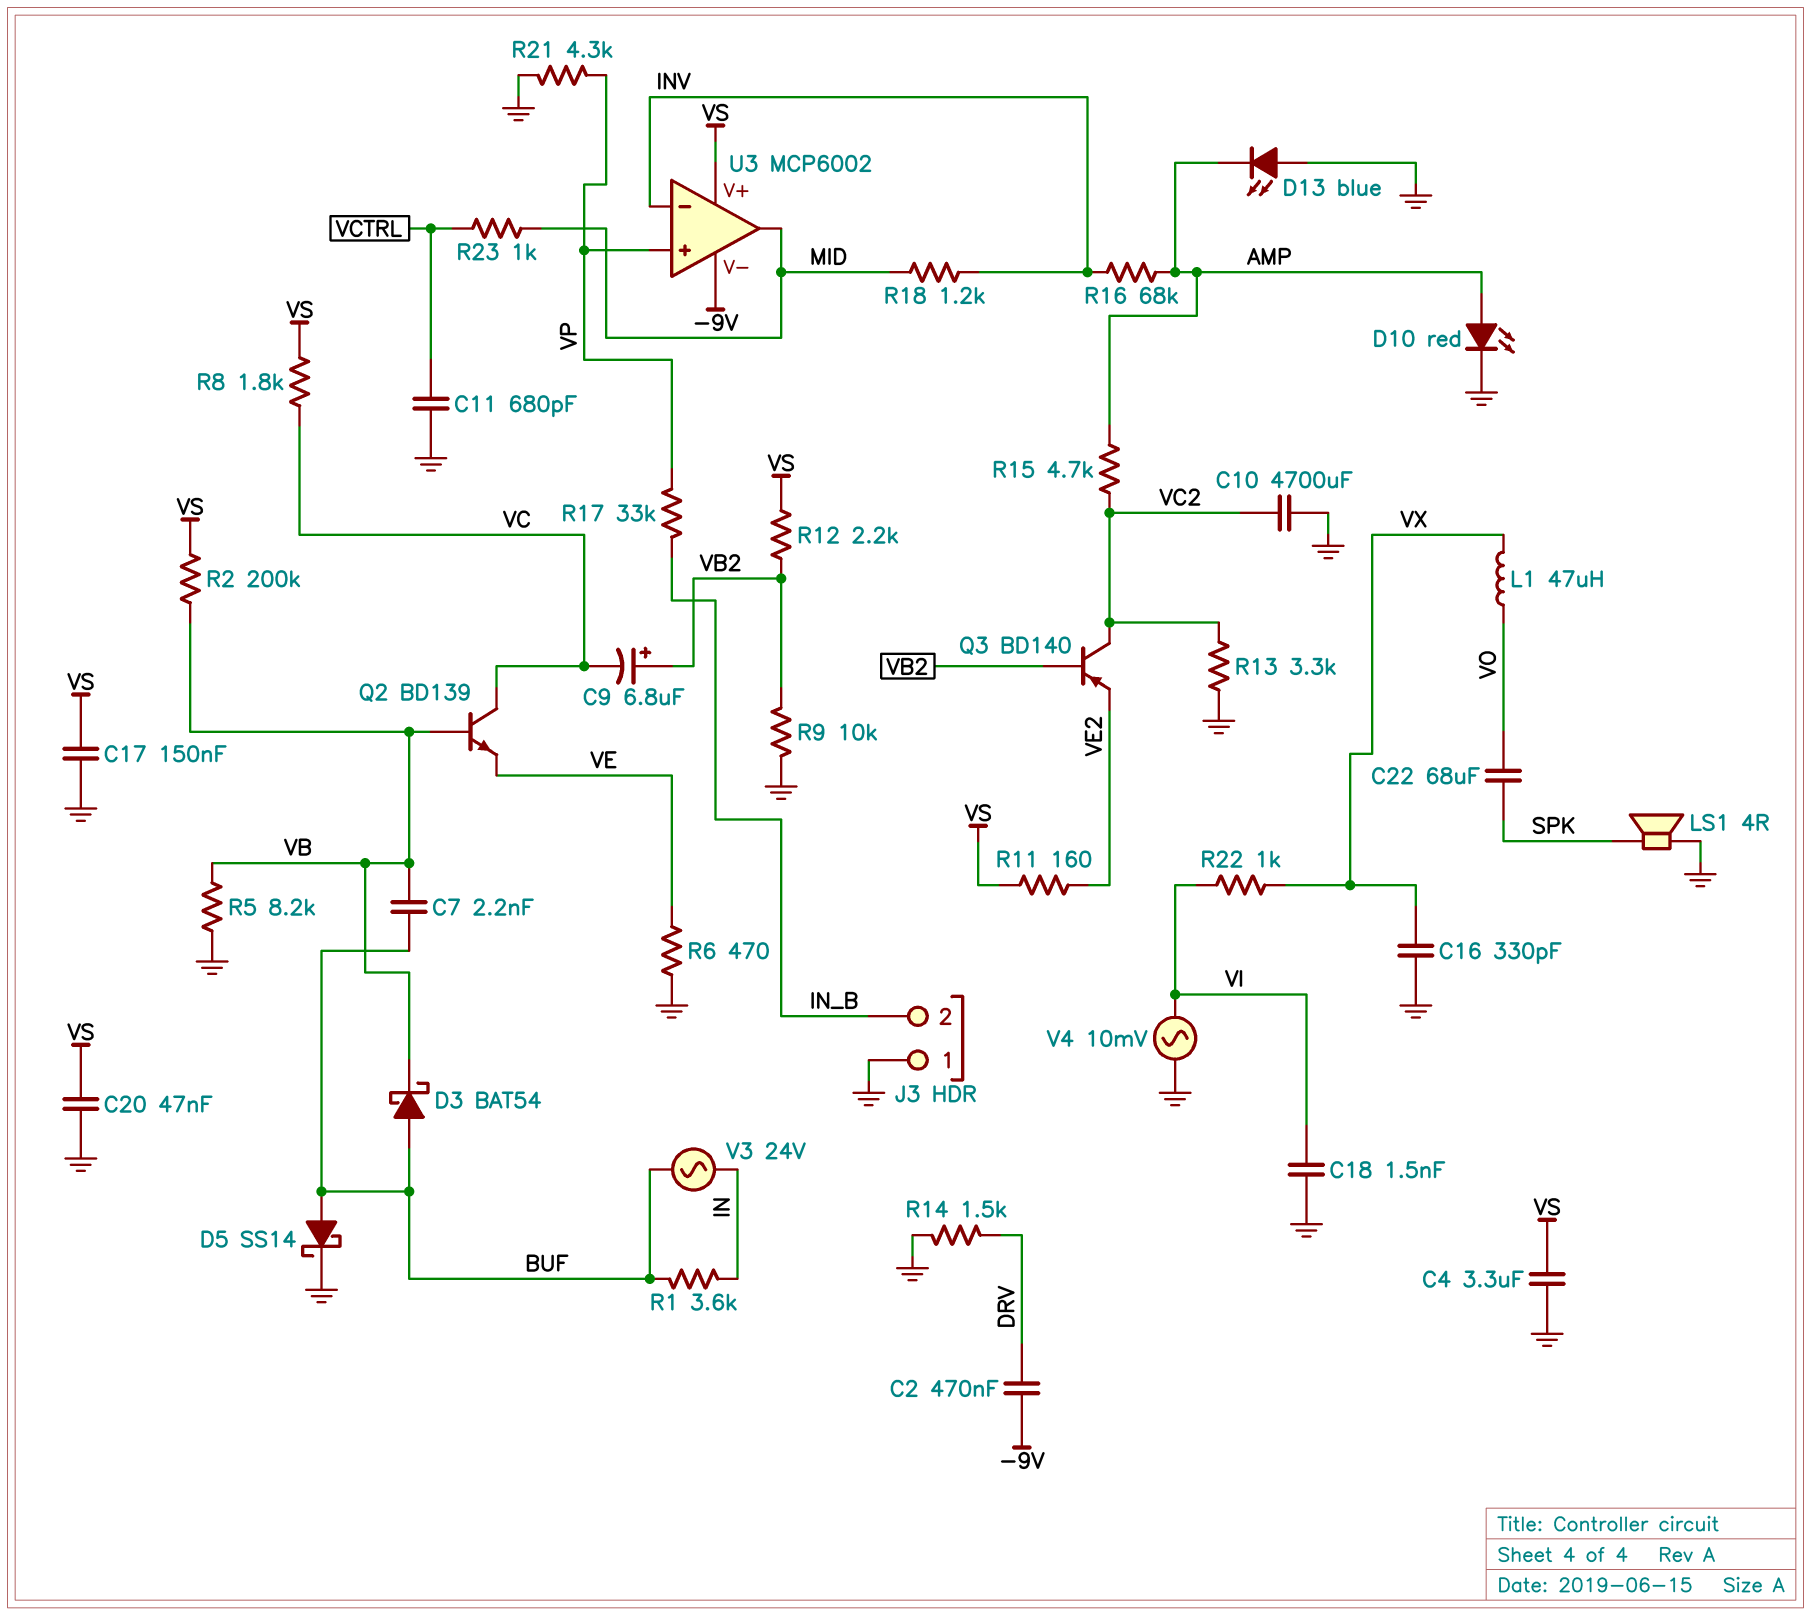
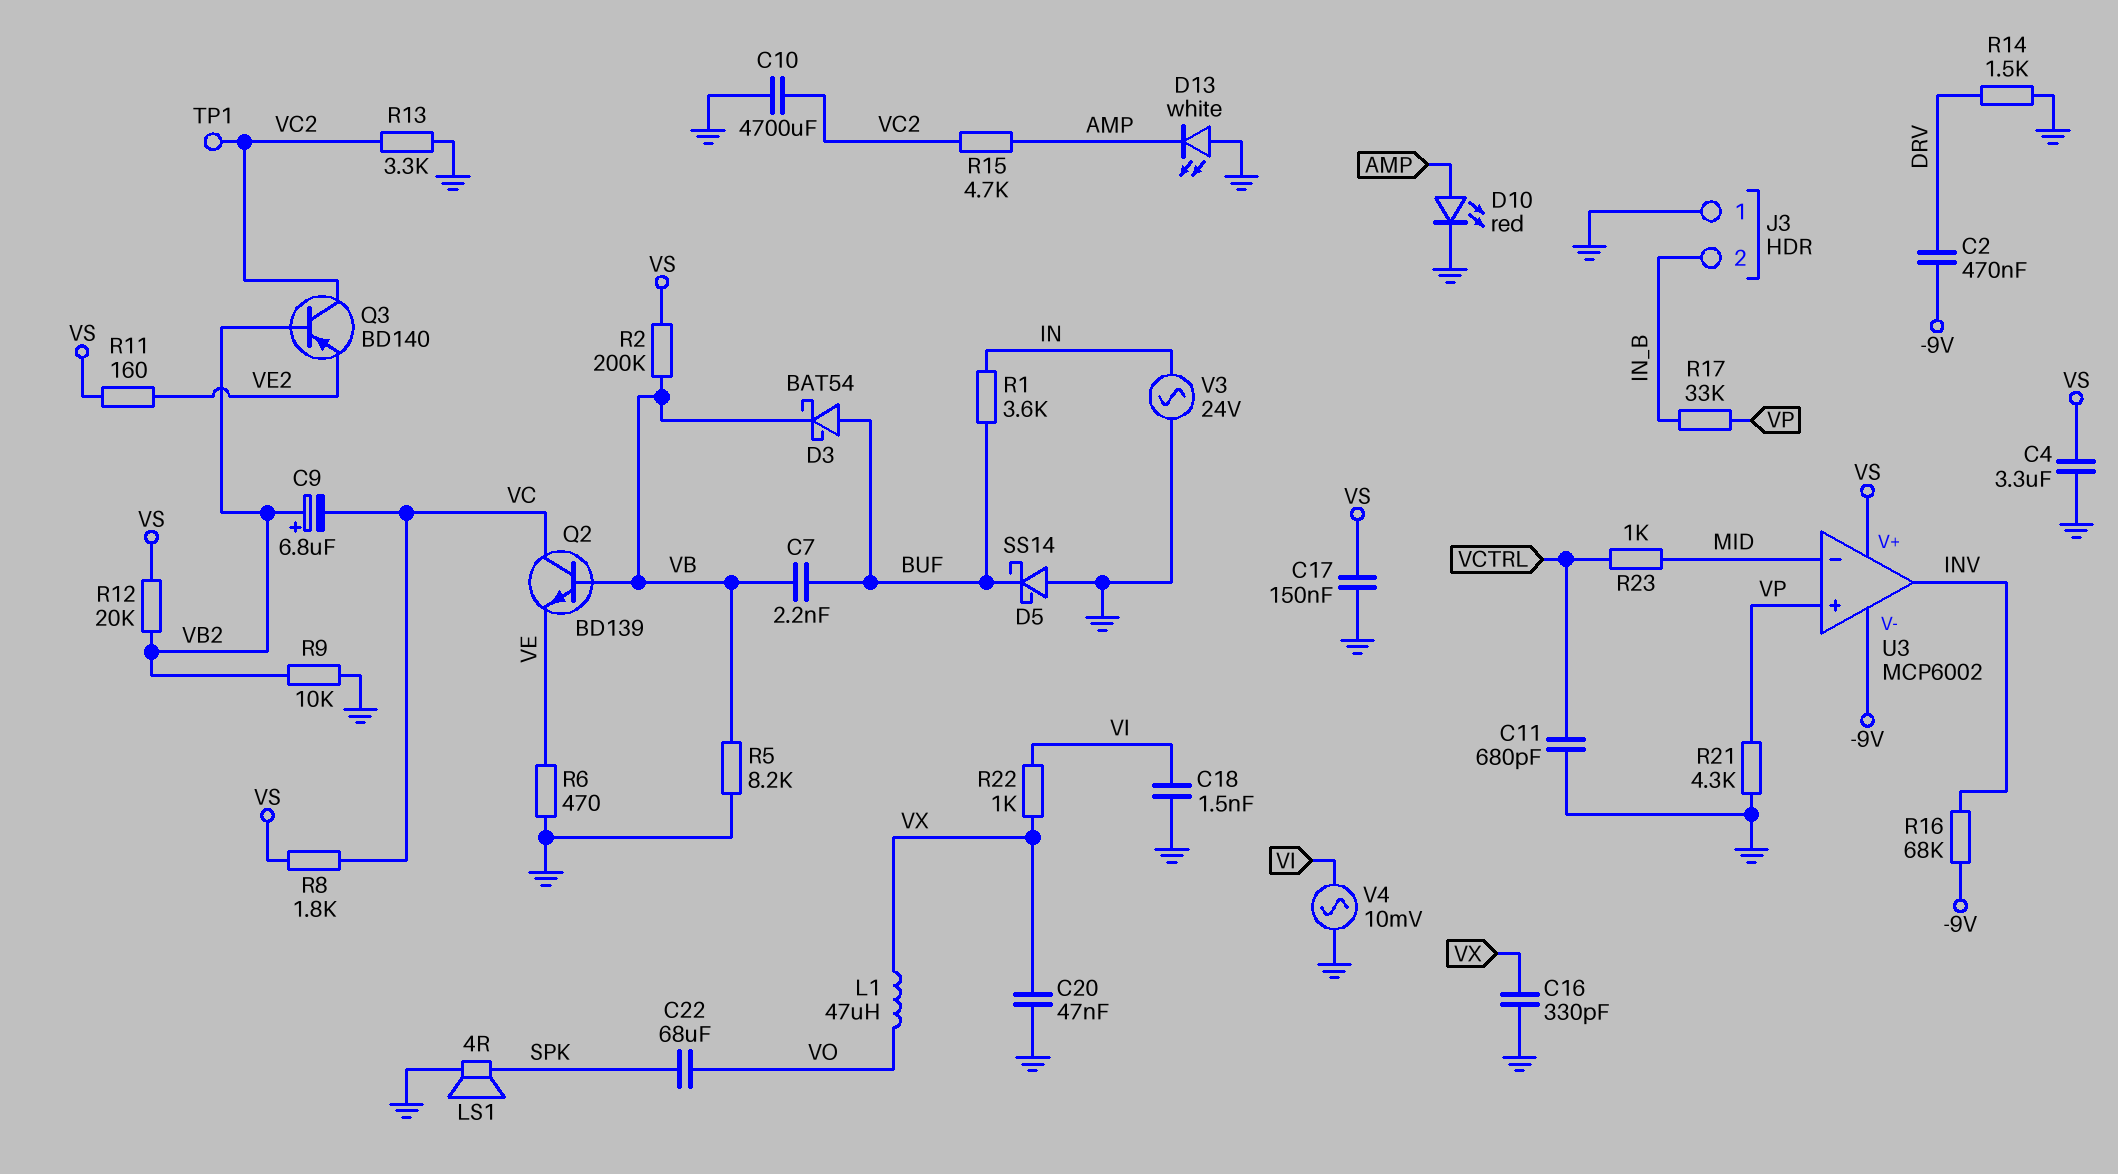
C20: 47nF (GND, VS) -> 47nF (GND, VX)
D5: schottky SS14 (A BUF, K GND) -> schottky SS14 (A GND, K BUF)
D13: LED blue (A GND, K AMP) -> LED white (A GND, K AMP)
R12: 2.2k (VB2, VS) -> 20k (VB2, VS)
R16: 68k (AMP, INV) -> 68k (-9V, INV)
R18: 1.2k (INV, MID) -> none
TP1: none -> test point (VC2)
U3 pin in-: INV -> MID
U3 pin out: MID -> INV
V3: AC 24V (BUF, IN) -> AC 24V (GND, IN)

